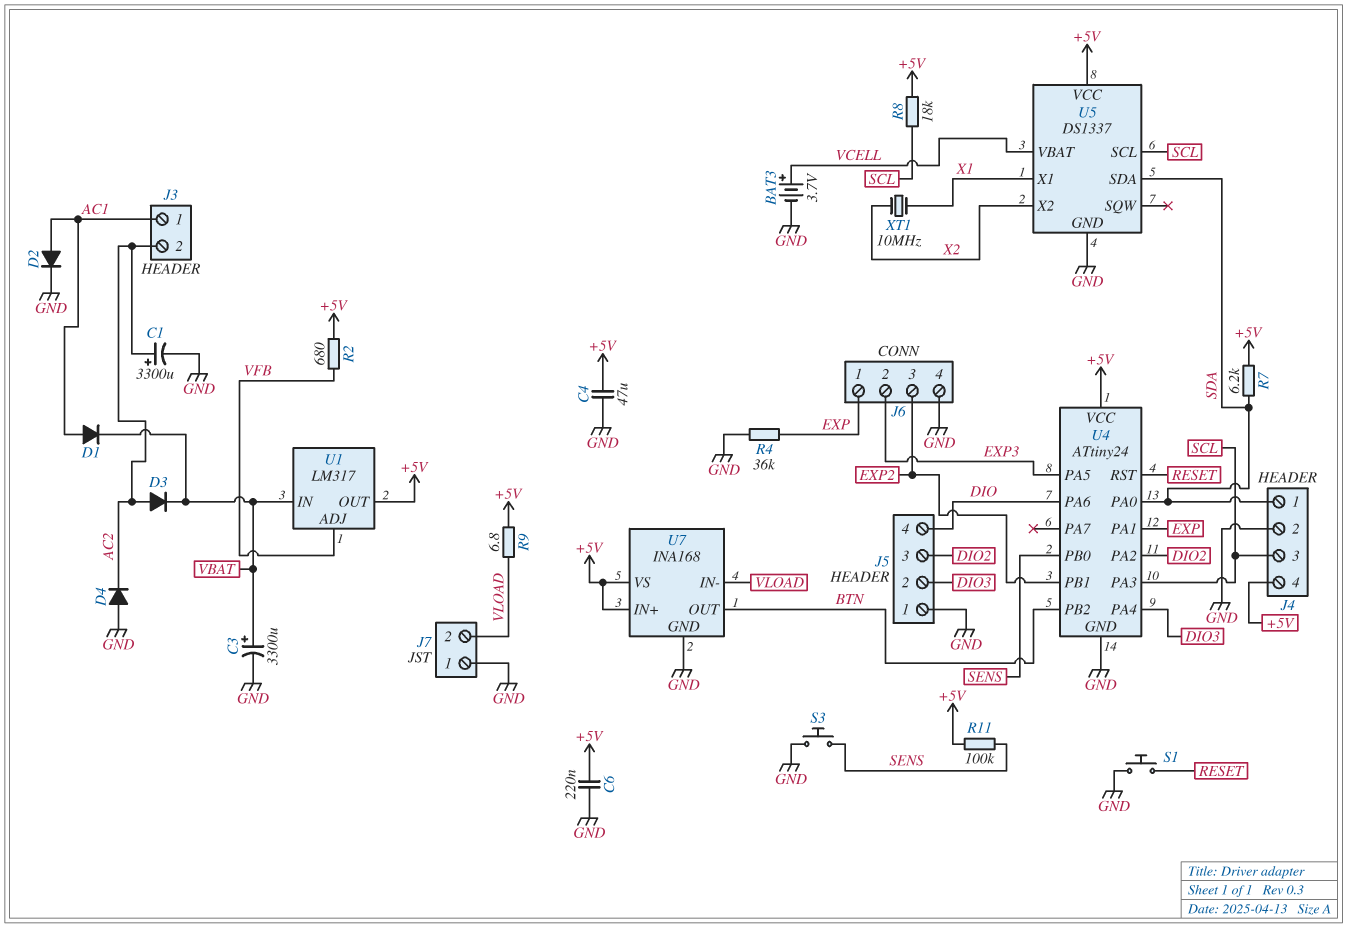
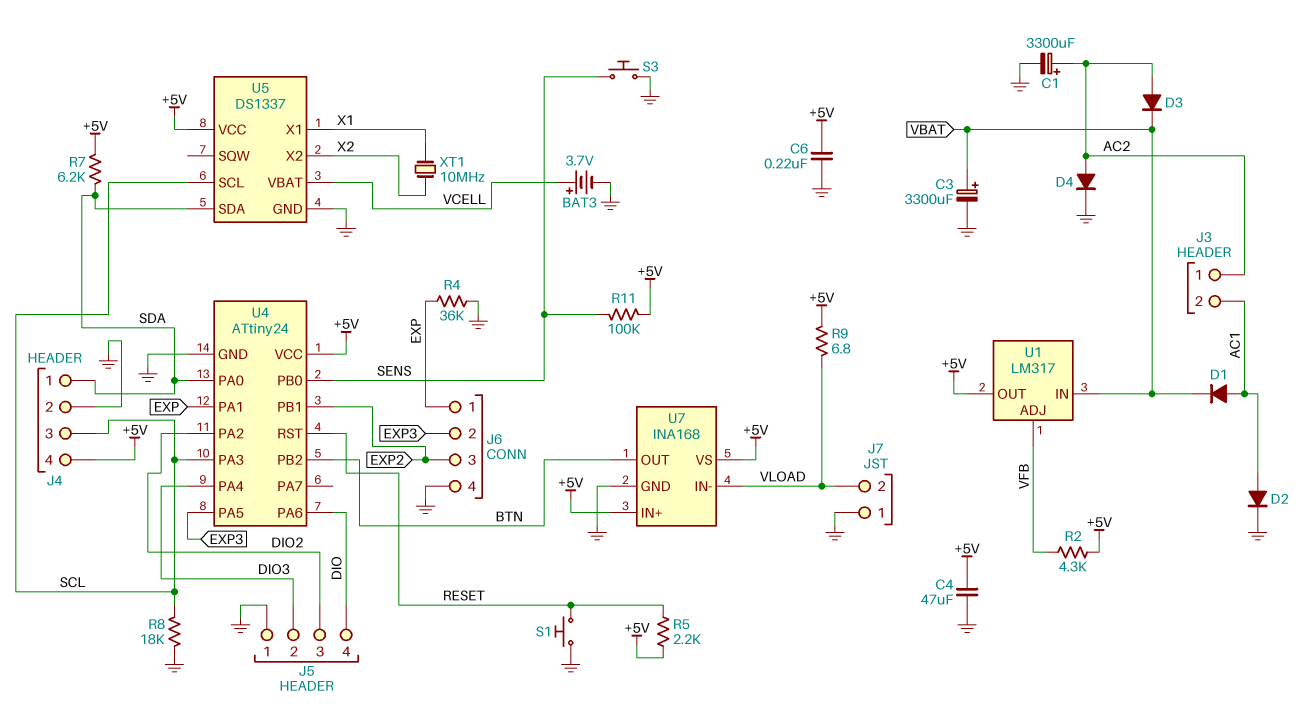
D4: diode (A GND, K AC2) -> diode (A AC2, K GND)
J3 pin 1: AC1 -> AC2
J3 pin 2: AC2 -> AC1
R2: 680 (+5V, VFB) -> 4.3k (+5V, VFB)
R5: none -> 2.2k (+5V, RESET)
R8: 18k (+5V, SCL) -> 18k (GND, SCL)

